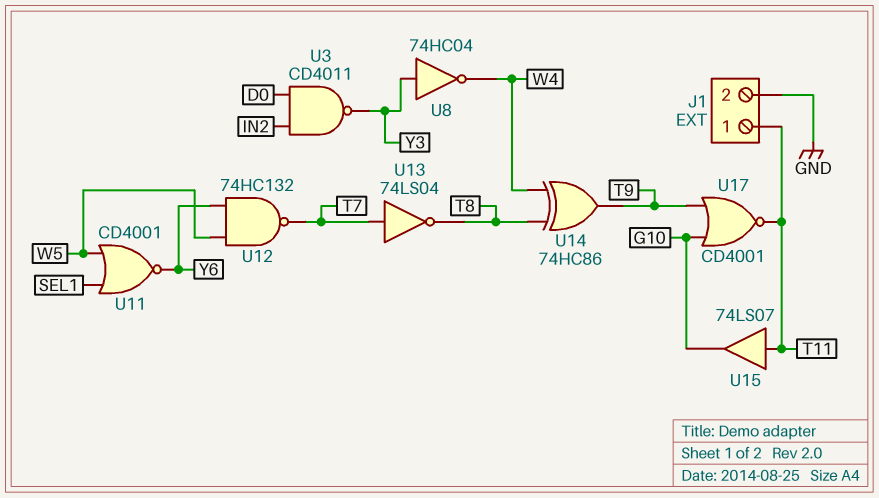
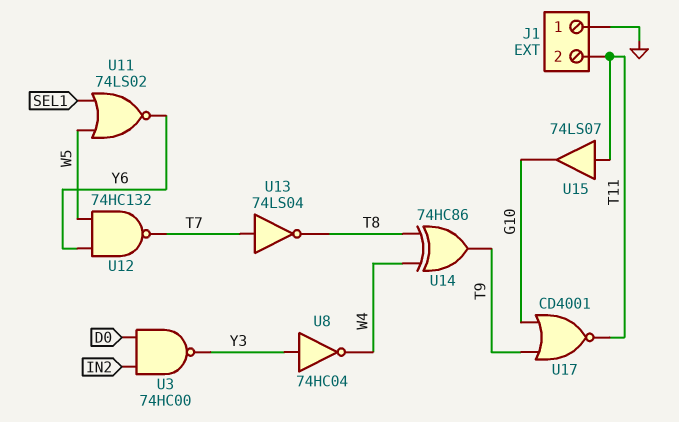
J1 pin 1: T11 -> GND
J1 pin 2: GND -> T11
U3: NAND CD4011 (in D0, in IN2, out Y3) -> NAND 74HC00 (in D0, in IN2, out Y3)
U11: NOR CD4001 (in SEL1, in W5, out Y6) -> NOR 74LS02 (in SEL1, in W5, out Y6)

